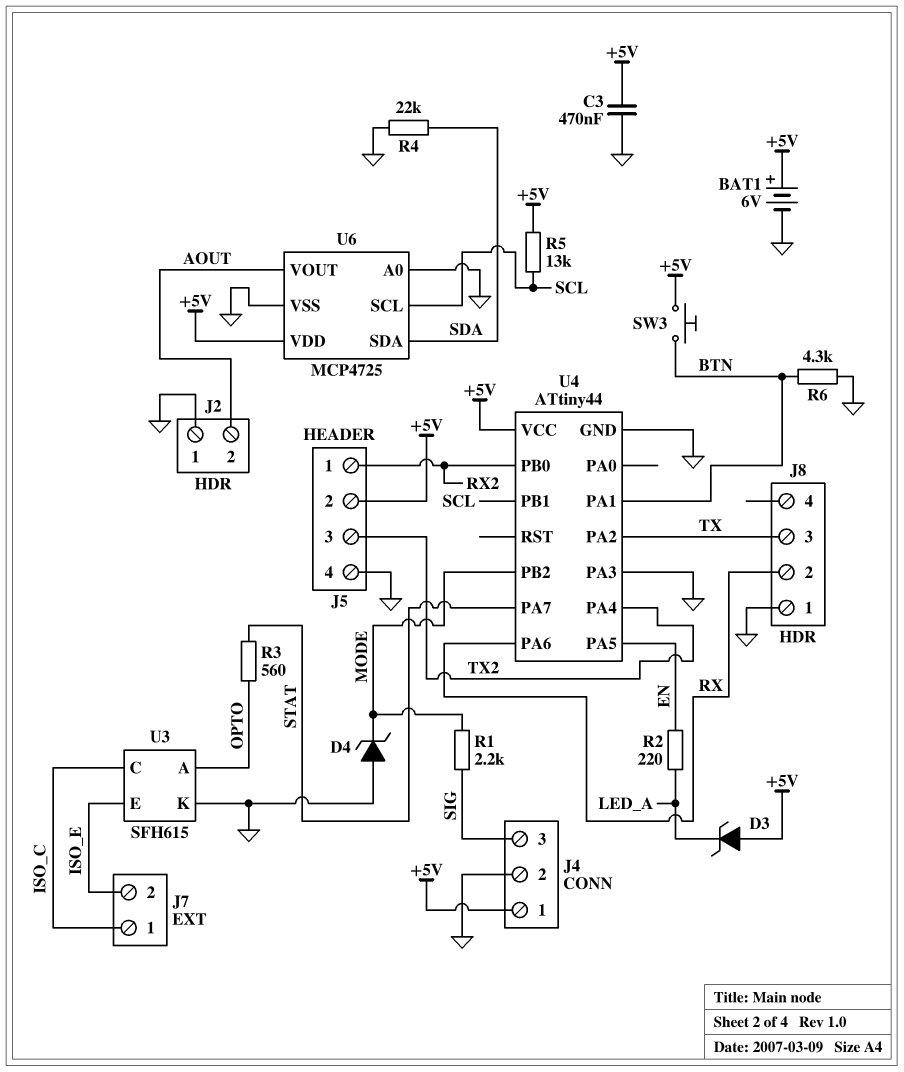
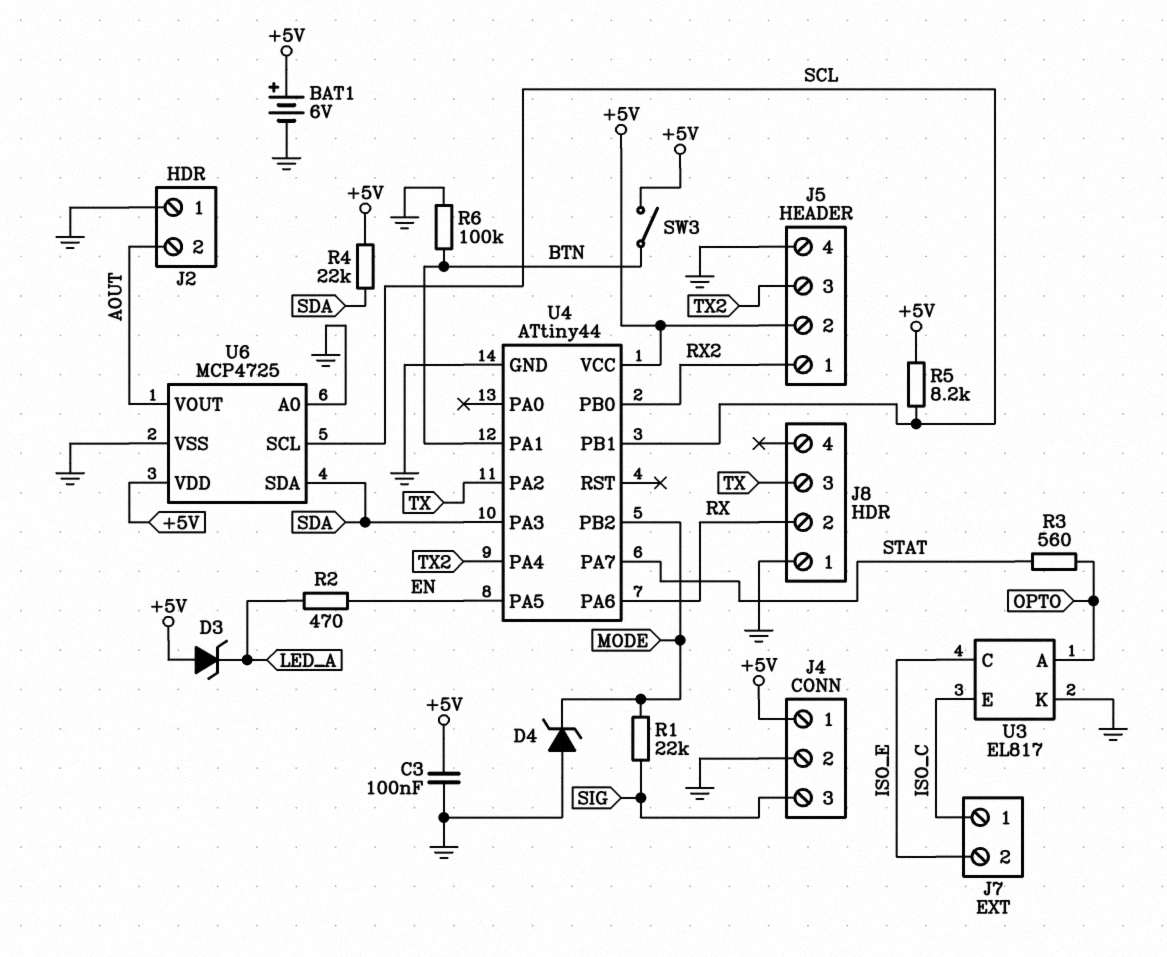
C3: 470nF (+5V, GND) -> 100nF (+5V, GND)
R1: 2.2k (MODE, SIG) -> 22k (MODE, SIG)
R2: 220 (EN, LED_A) -> 470 (EN, LED_A)
R4: 22k (GND, SDA) -> 22k (+5V, SDA)
R5: 13k (+5V, SCL) -> 8.2k (+5V, SCL)
R6: 4.3k (BTN, GND) -> 100k (BTN, GND)
SW3: button (+5V, BTN) -> switch (+5V, BTN)
U3: SFH615 -> EL817
U3 pin C: ISO_C -> ISO_E
U3 pin E: ISO_E -> ISO_C
U4 pin PA3: GND -> SDA

